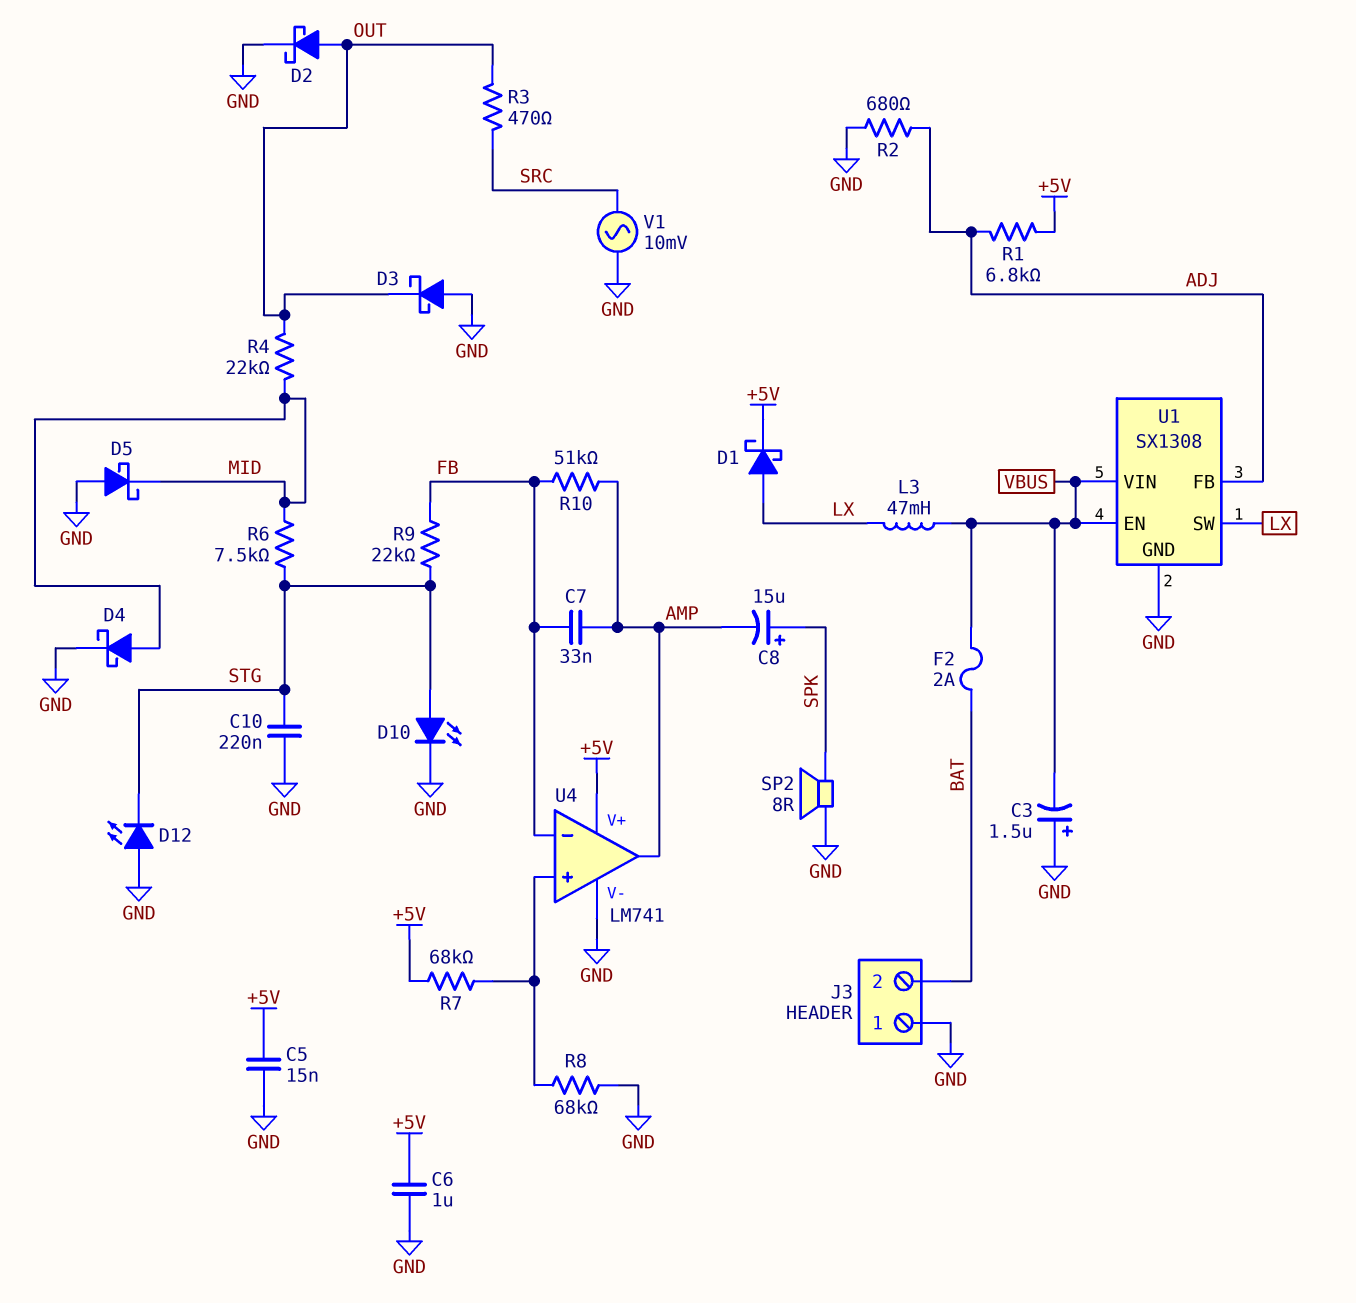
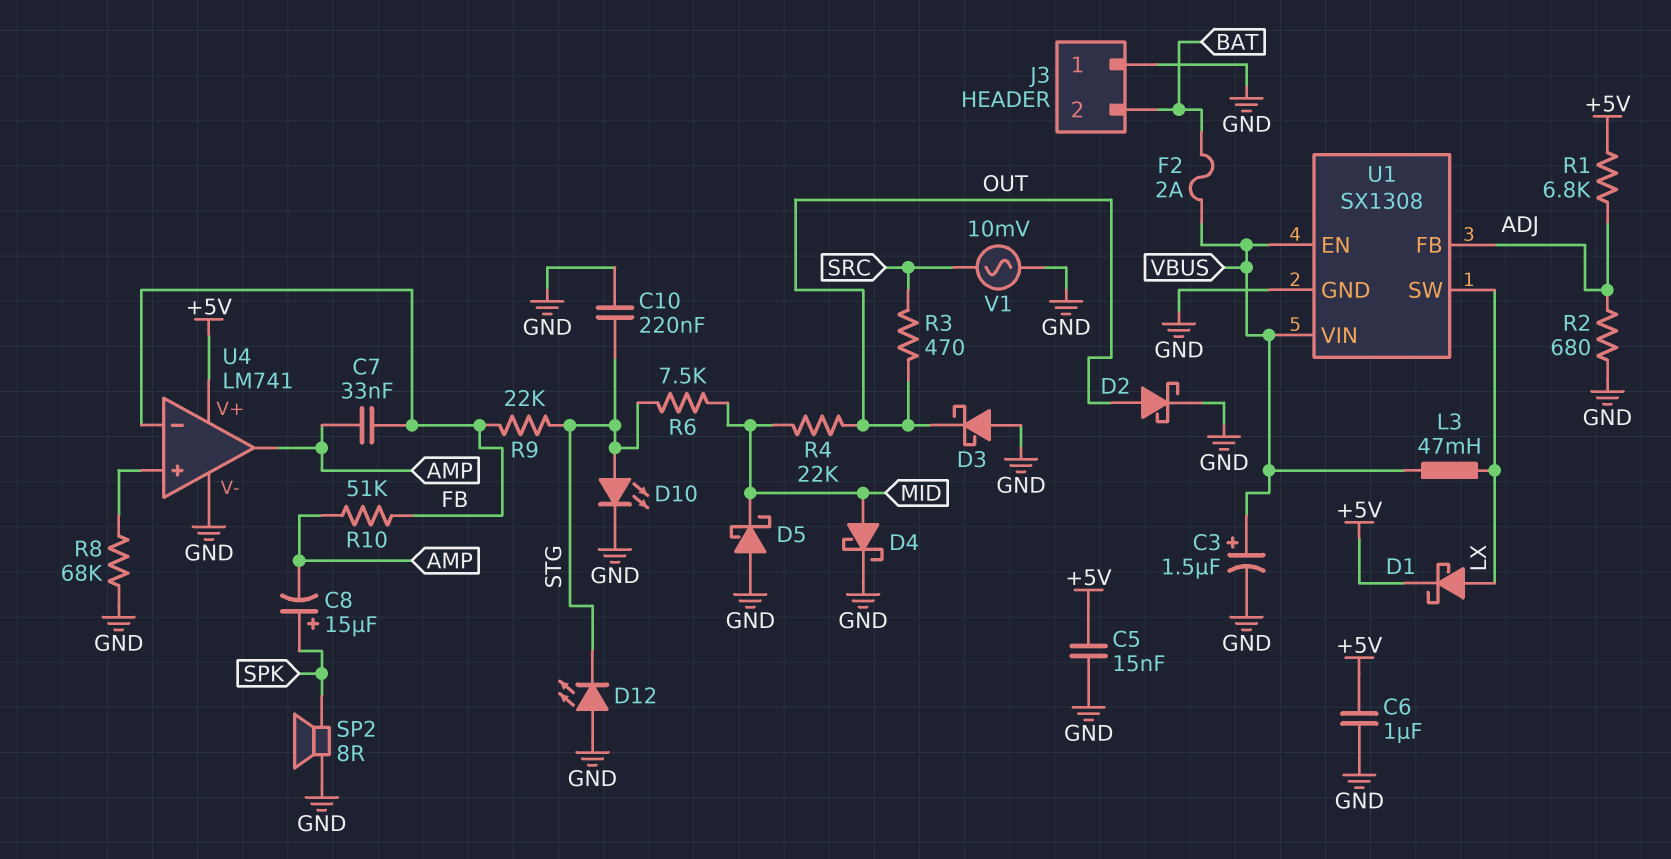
C3: 1.5uF (plus GND, minus VBUS) -> 1.5uF (plus VBUS, minus GND)
R7: 68k (+5V, U4/in+) -> none

